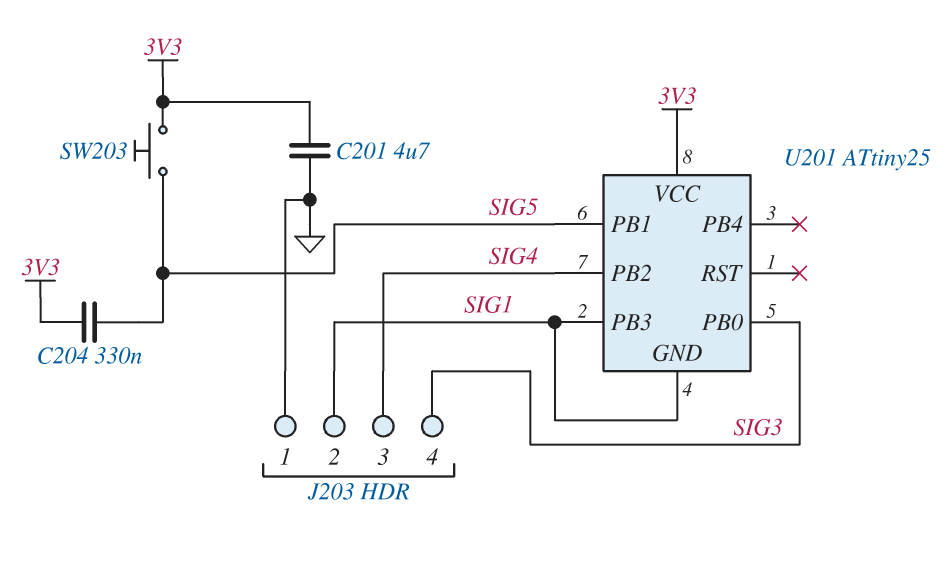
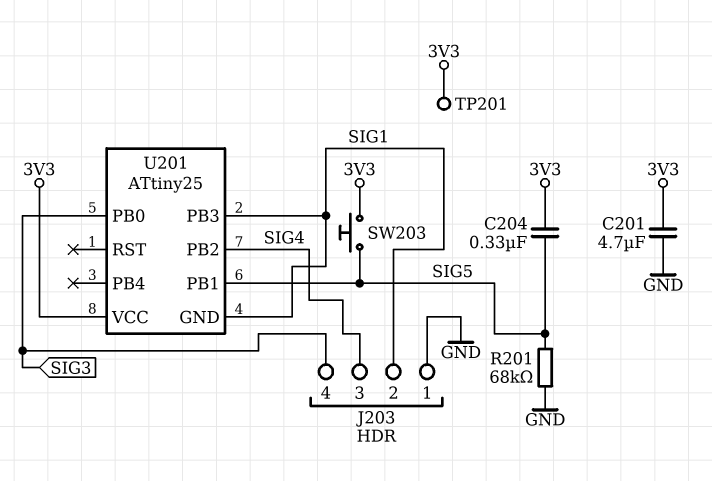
R201: none -> 68k (GND, SIG5)
TP201: none -> test point (3V3)

